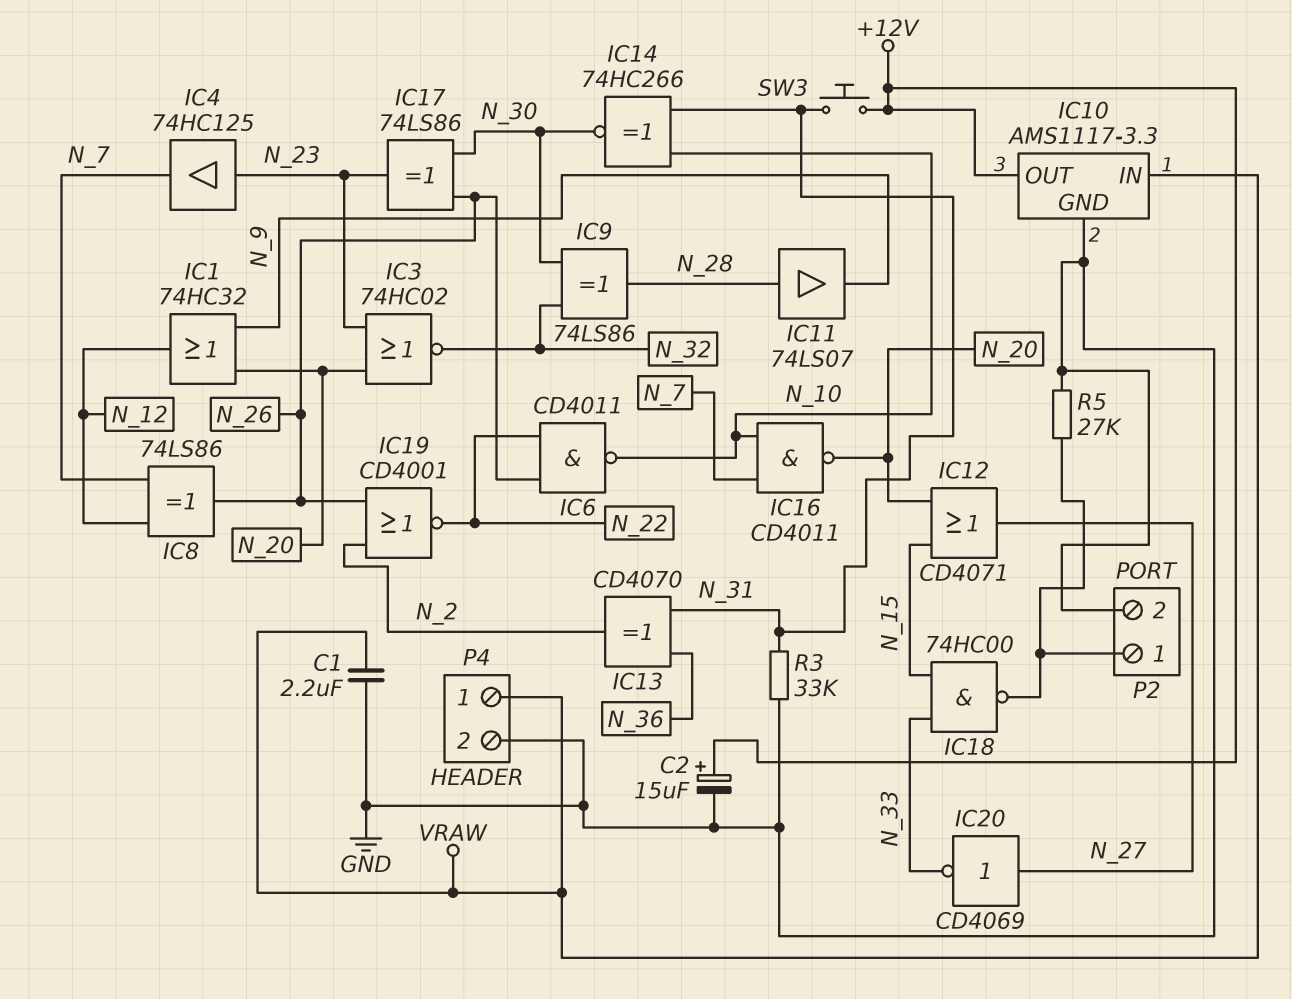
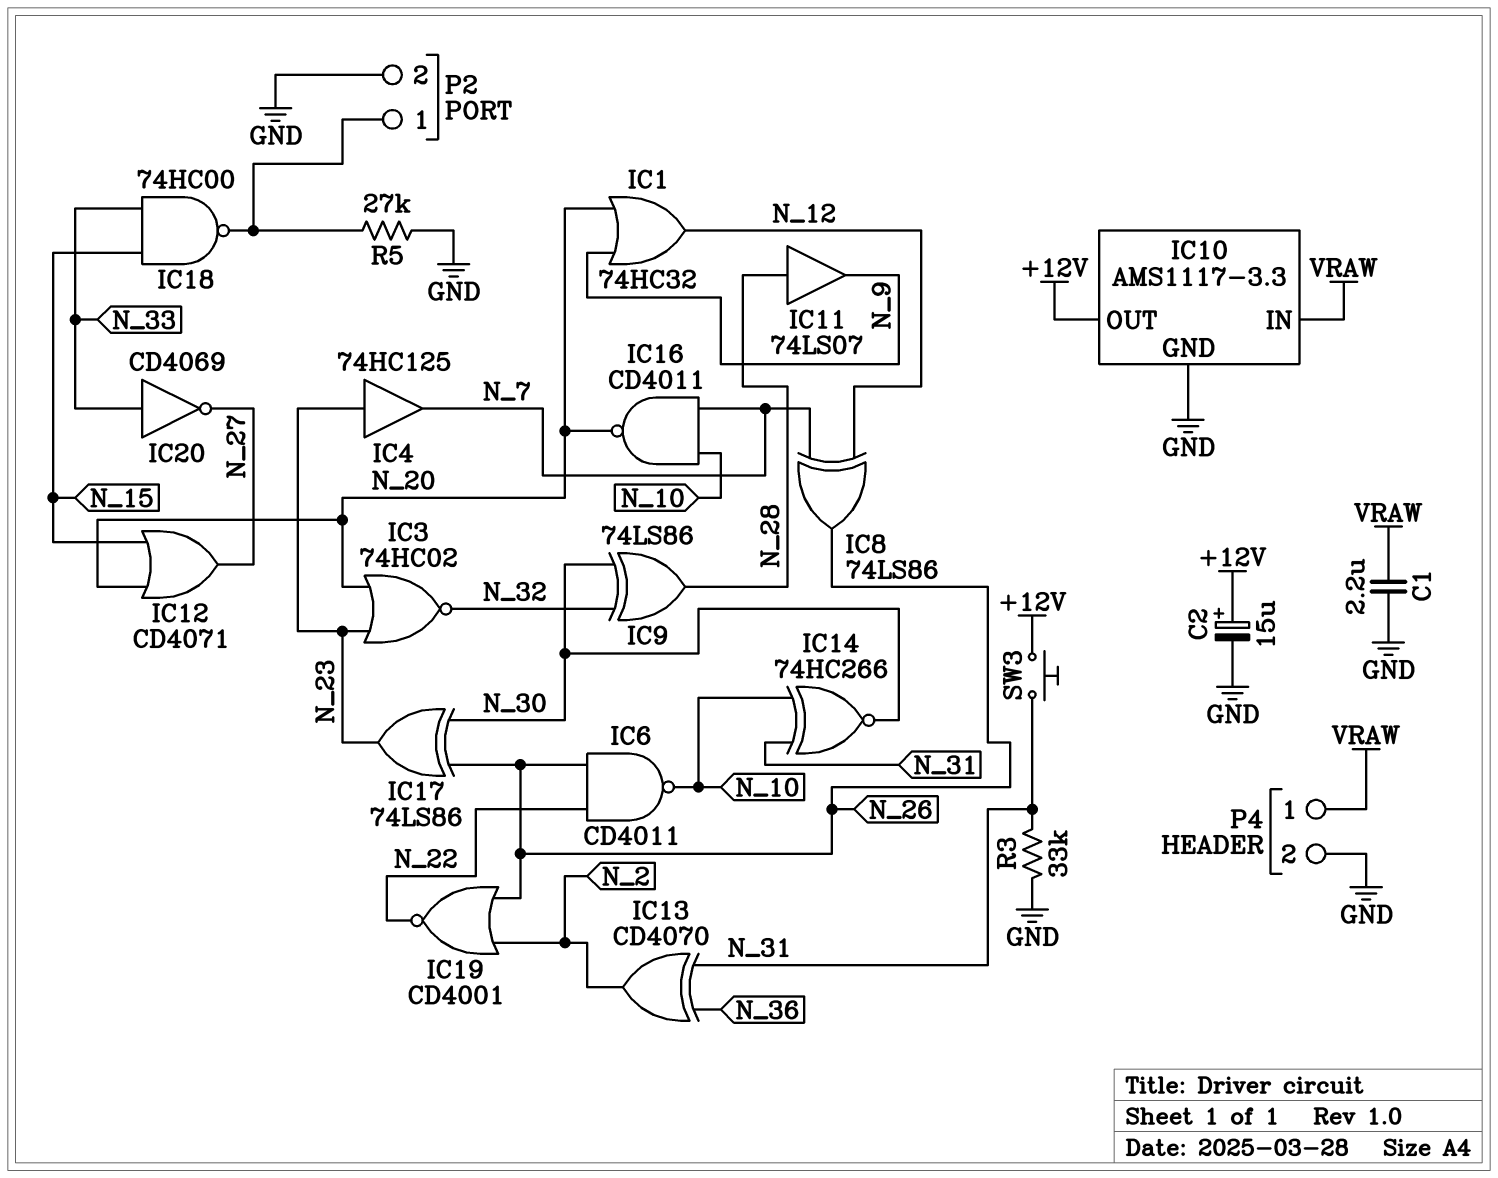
IC20: NOT CD4069 (in N_27, out N_33) -> NOT CD4069 (in N_33, out N_27)

